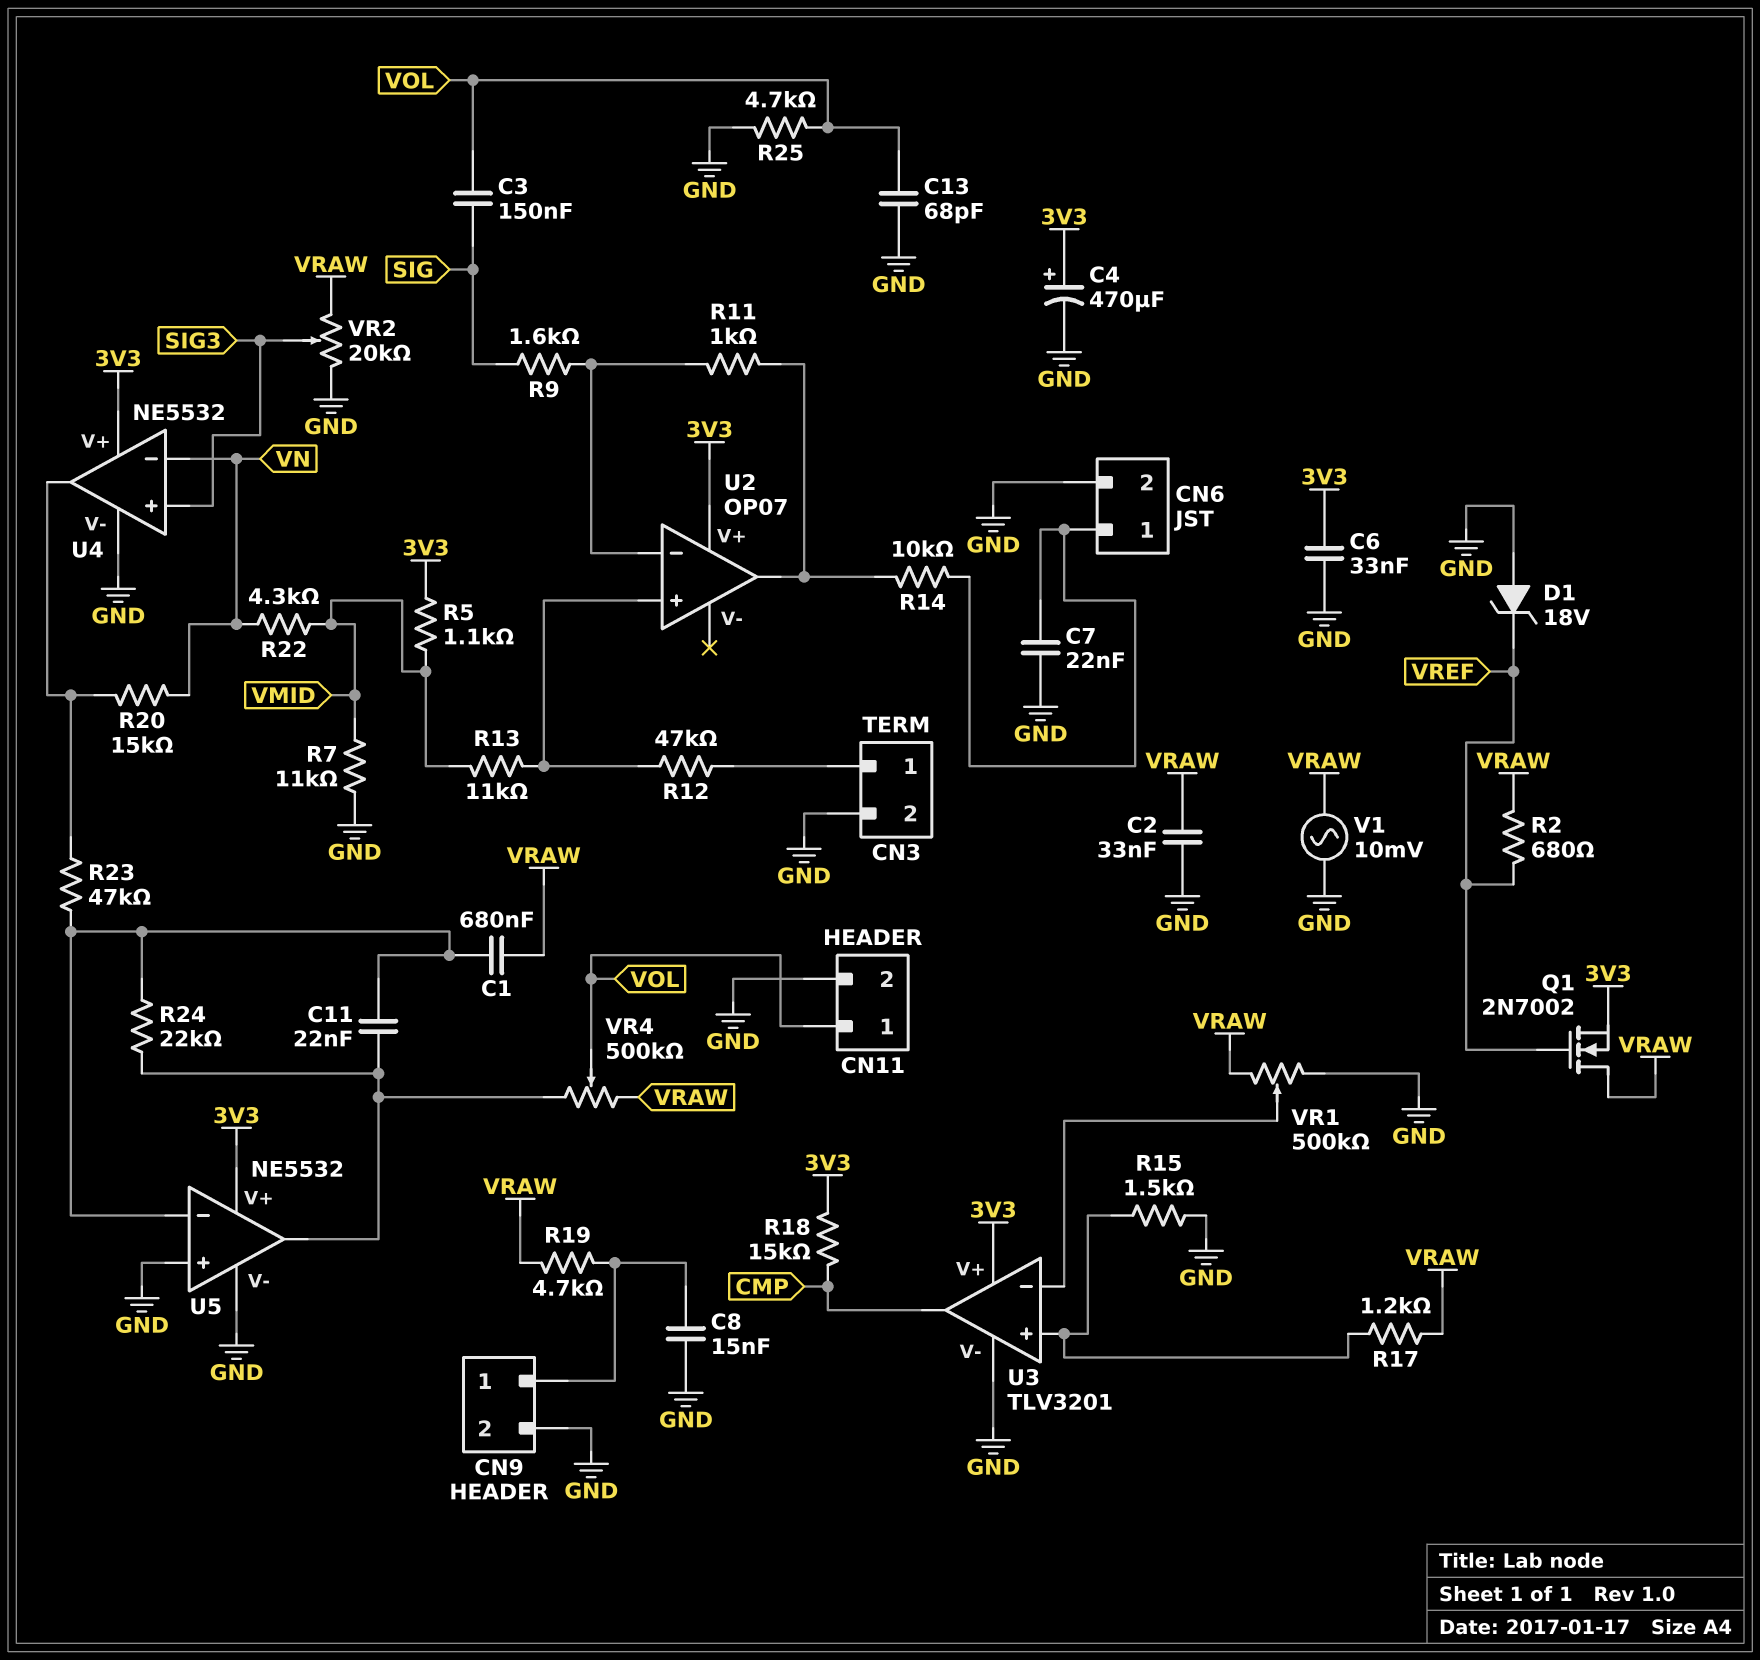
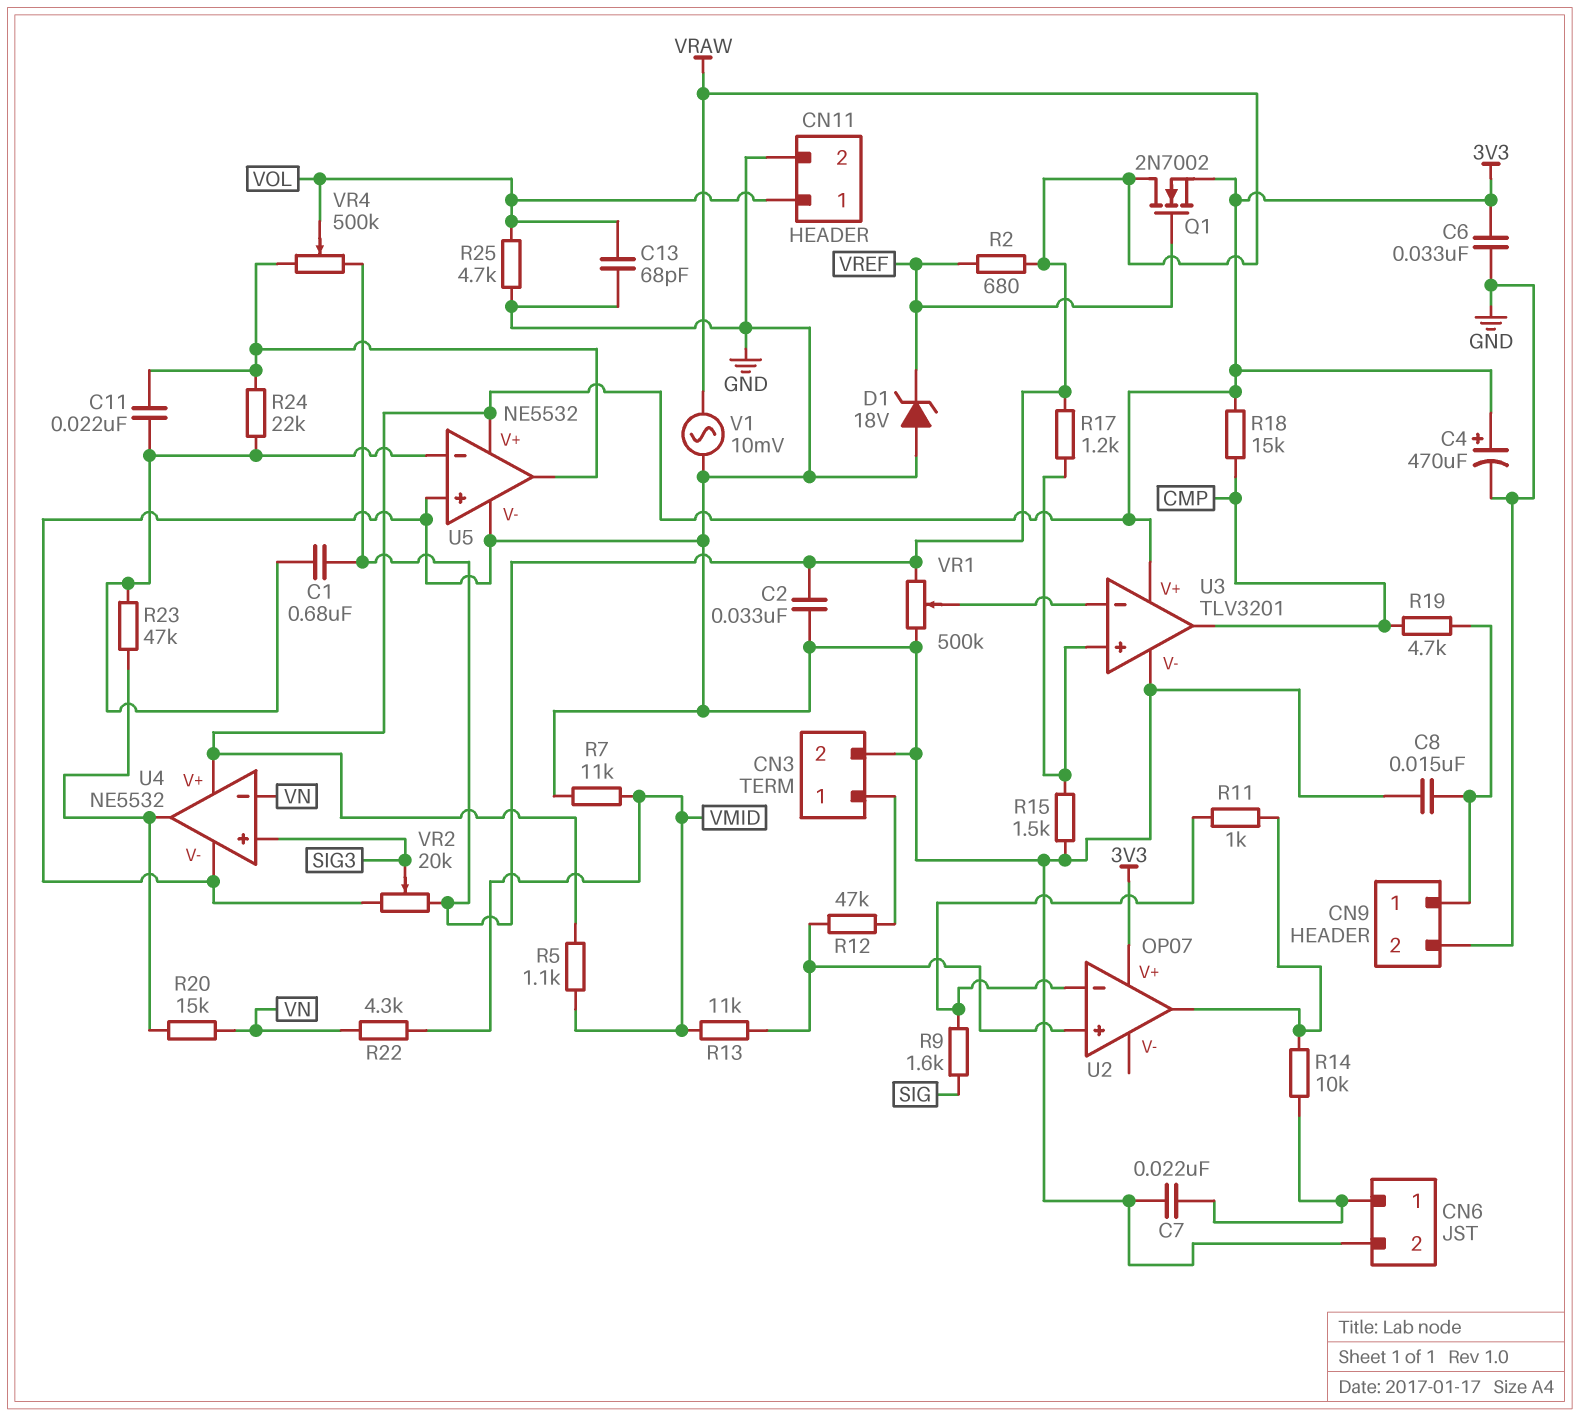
C3: 150nF (SIG, VOL) -> none
R19: 4.7k (CN9/1, VRAW) -> 4.7k (CMP, CN9/1)

